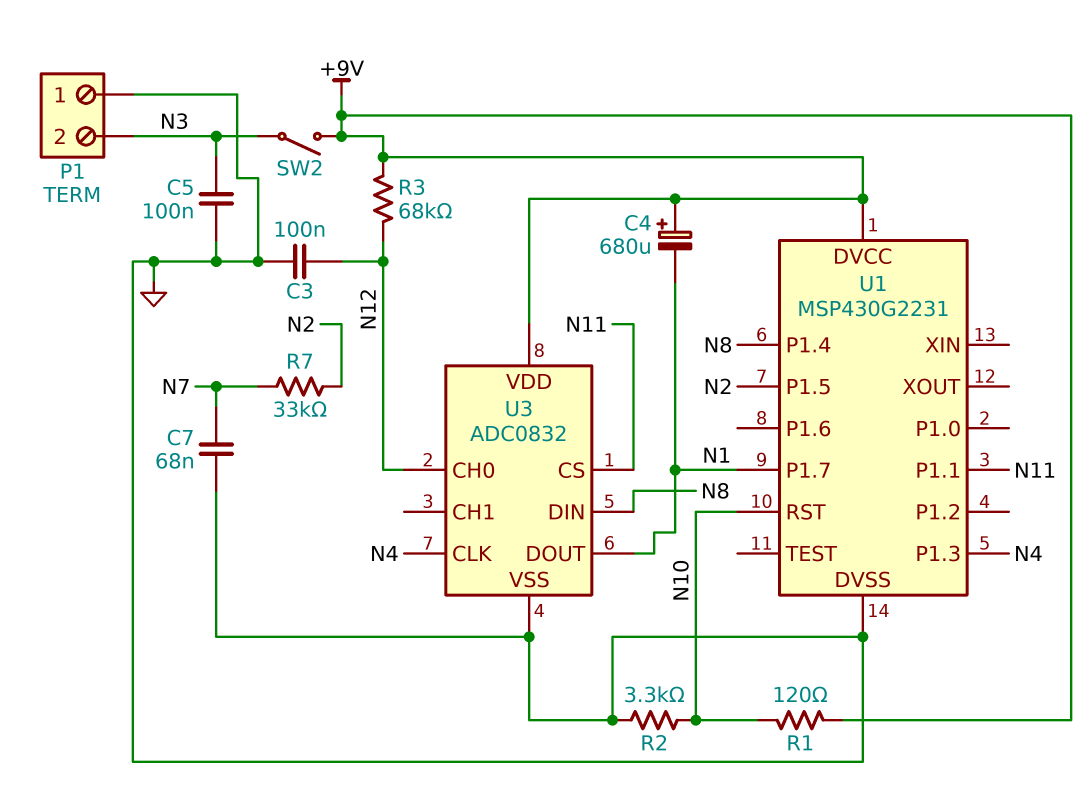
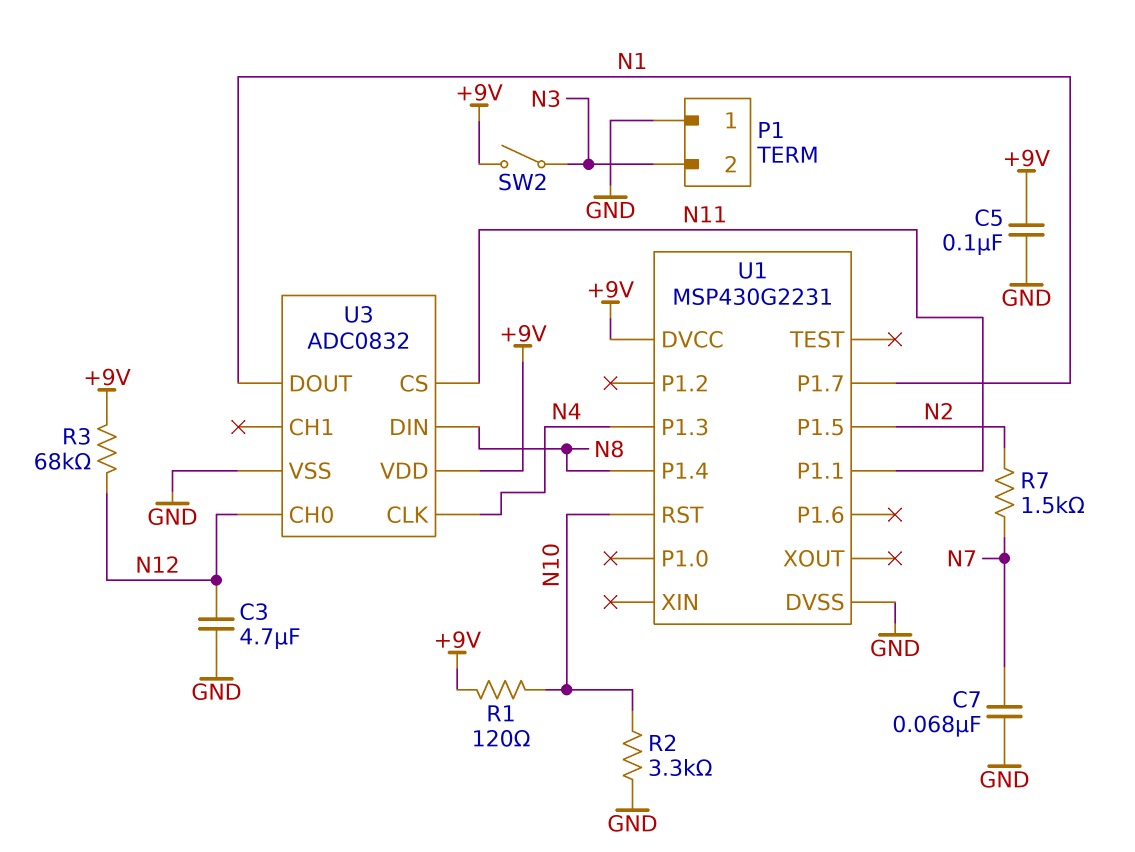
C3: 100nF (GND, N12) -> 4.7uF (GND, N12)
C4: 680uF (plus +9V, minus N1) -> none
C5: 100nF (GND, N3) -> 100nF (+9V, GND)
R7: 33k (N2, N7) -> 1.5k (N2, N7)

